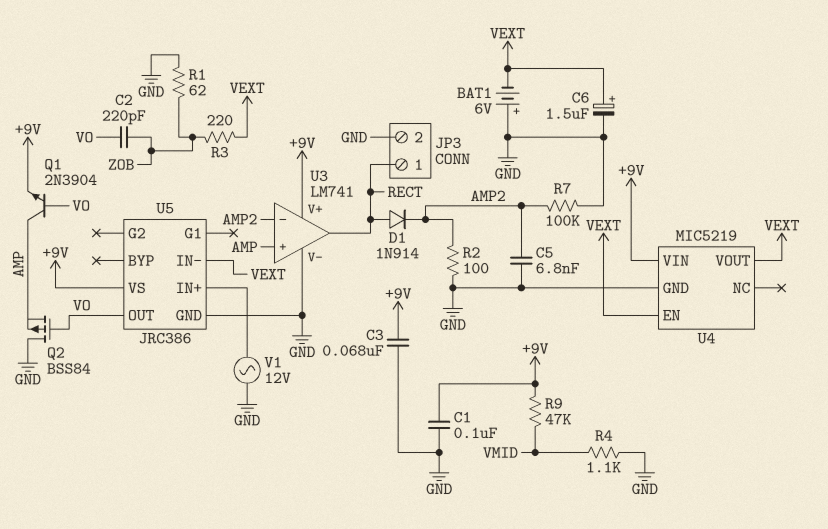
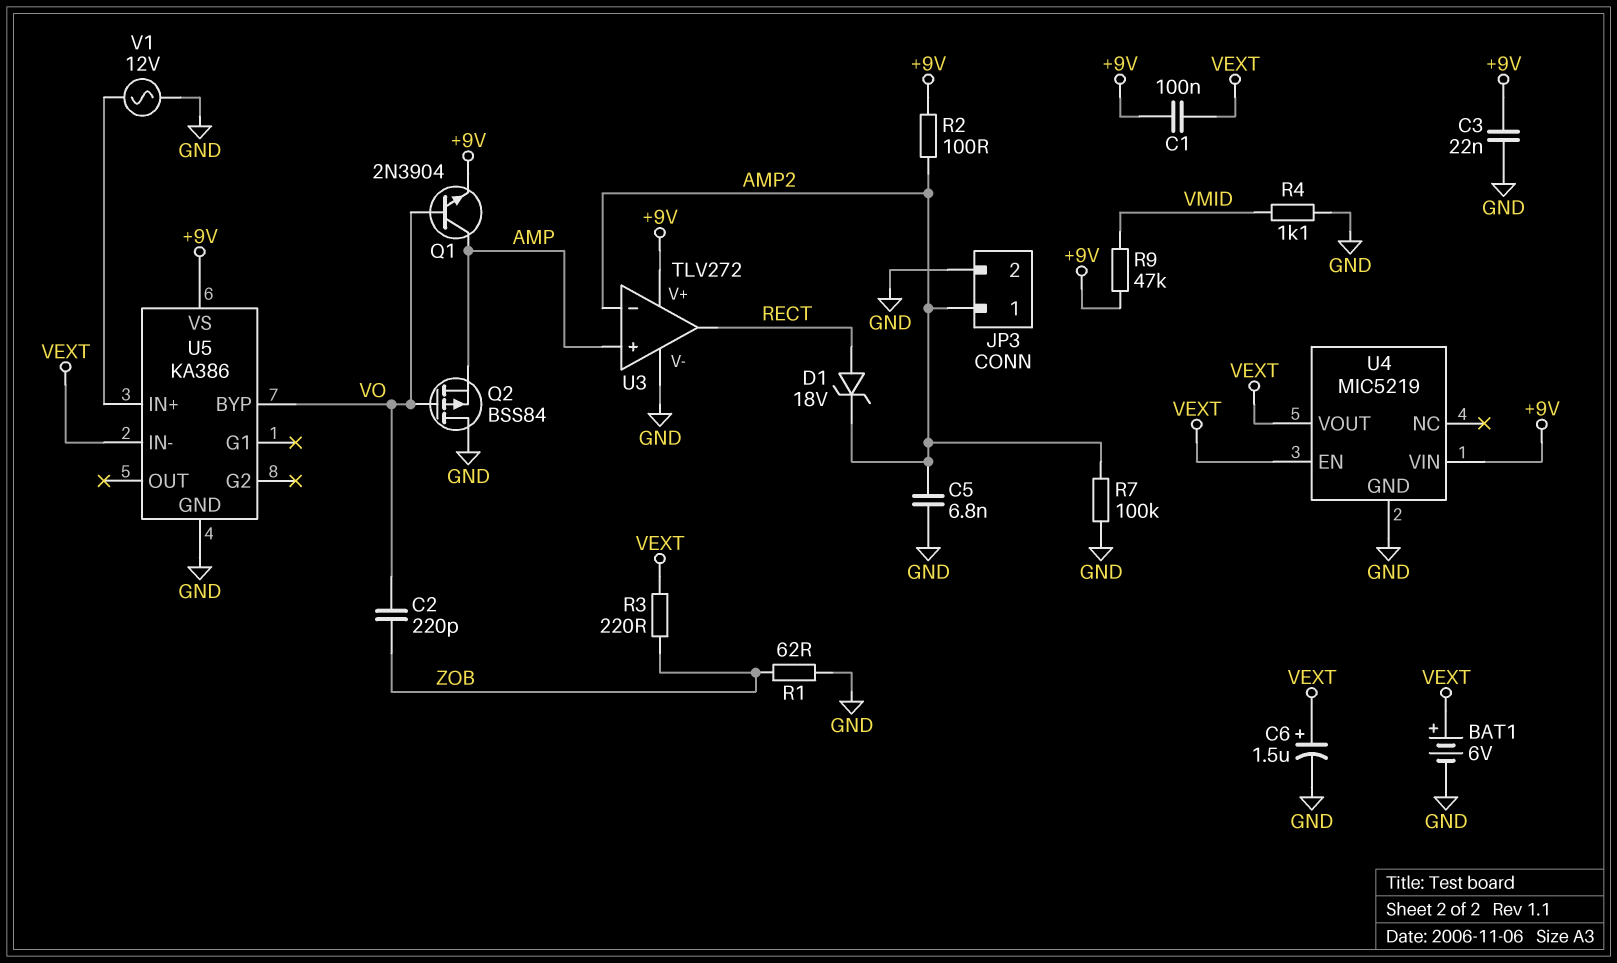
BAT1: 6V (plus GND, minus VEXT) -> 6V (plus VEXT, minus GND)
C1: 100nF (+9V, GND) -> 100nF (+9V, VEXT)
C3: 68nF (+9V, GND) -> 22nF (+9V, GND)
D1: diode 1N914 (A RECT, K AMP2) -> zener 18V (A RECT, K AMP2)
JP3 pin 1: RECT -> AMP2
R2: 100 (AMP2, GND) -> 100 (+9V, AMP2)
U3: LM741 -> TLV272
U5: JRC386 -> KA386
U5 pin BYP: none -> VO
U5 pin OUT: VO -> none

